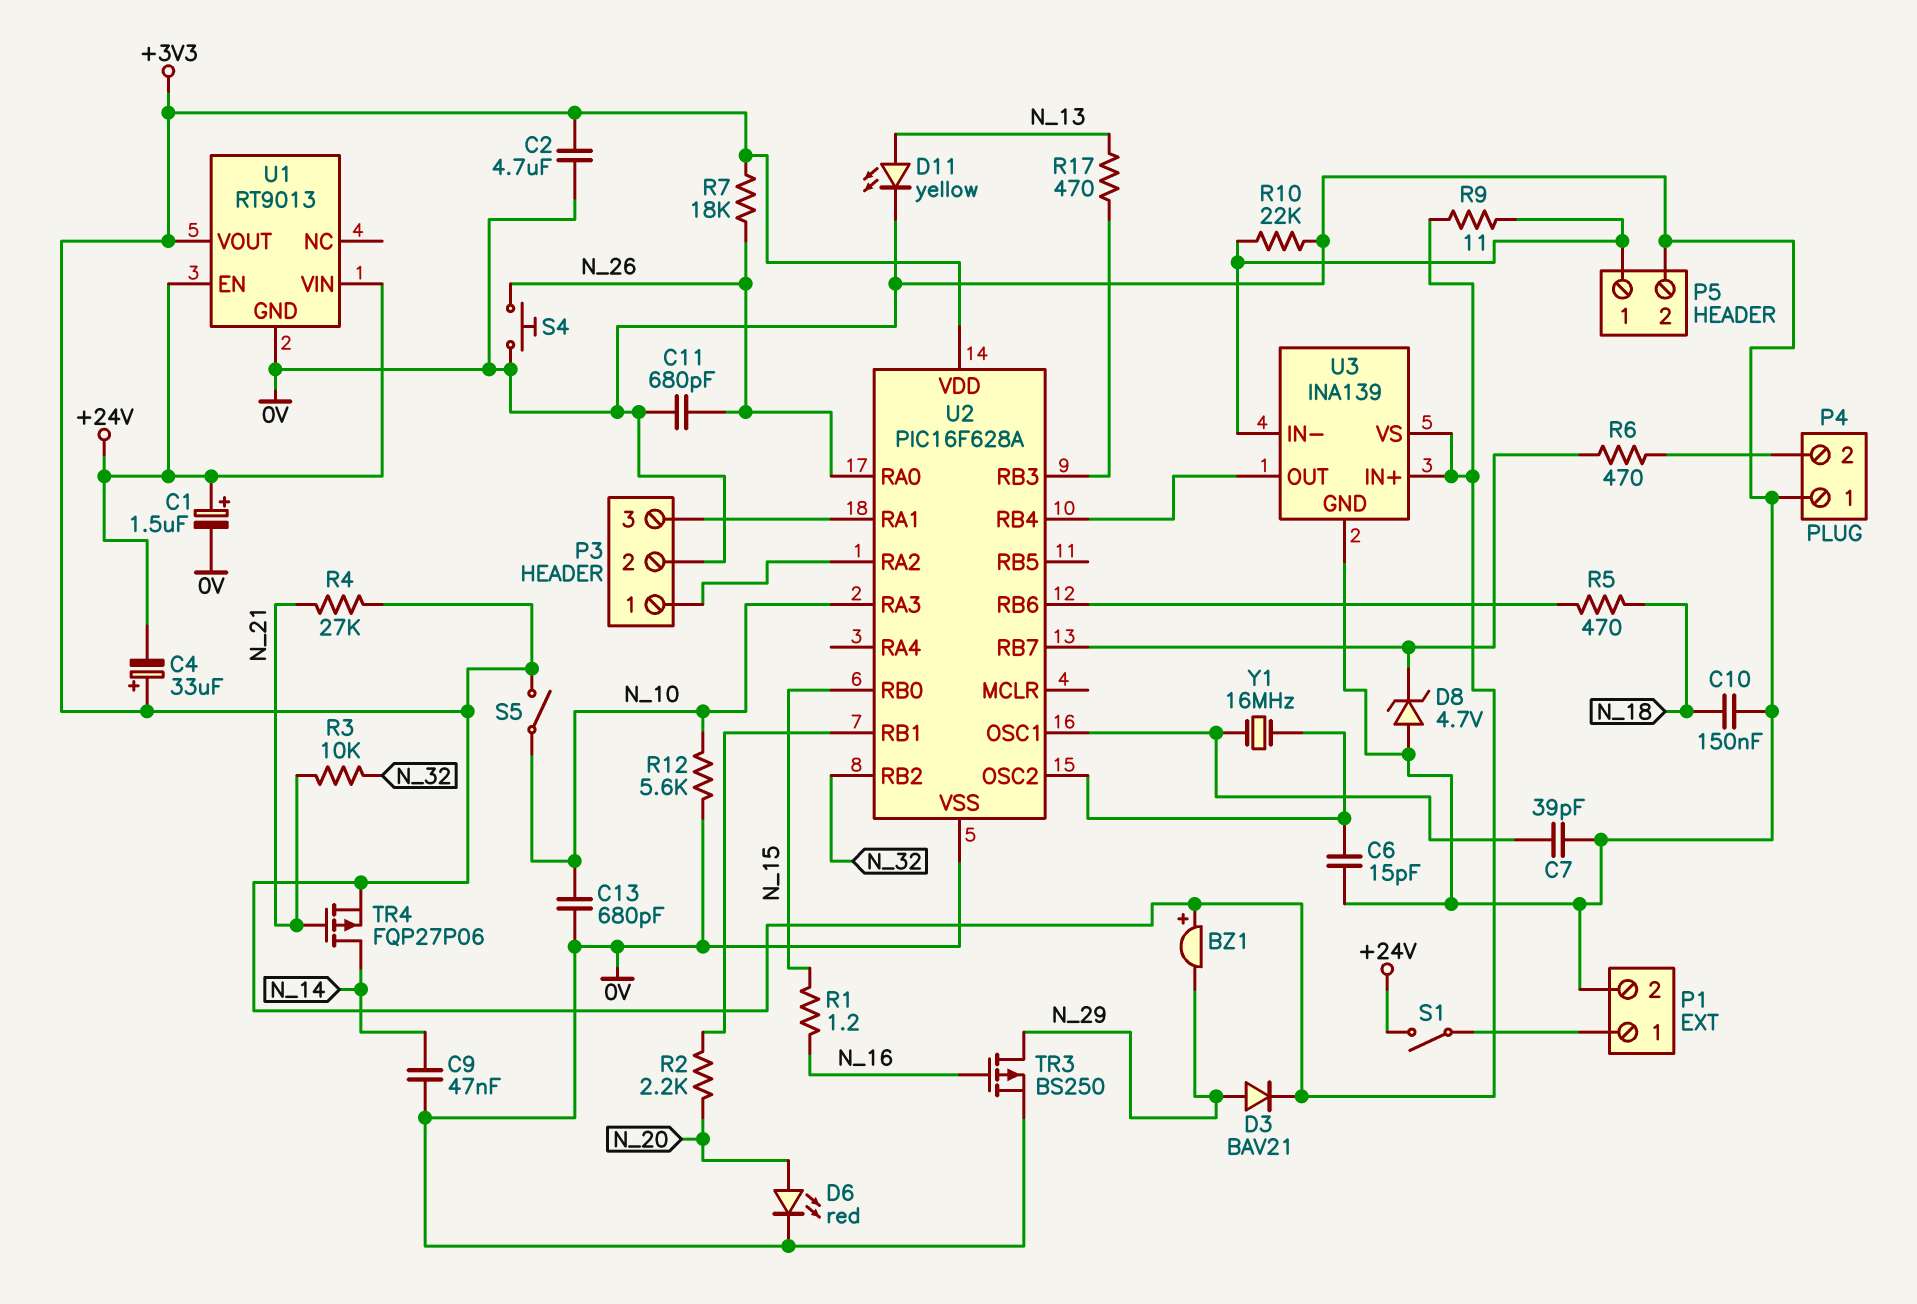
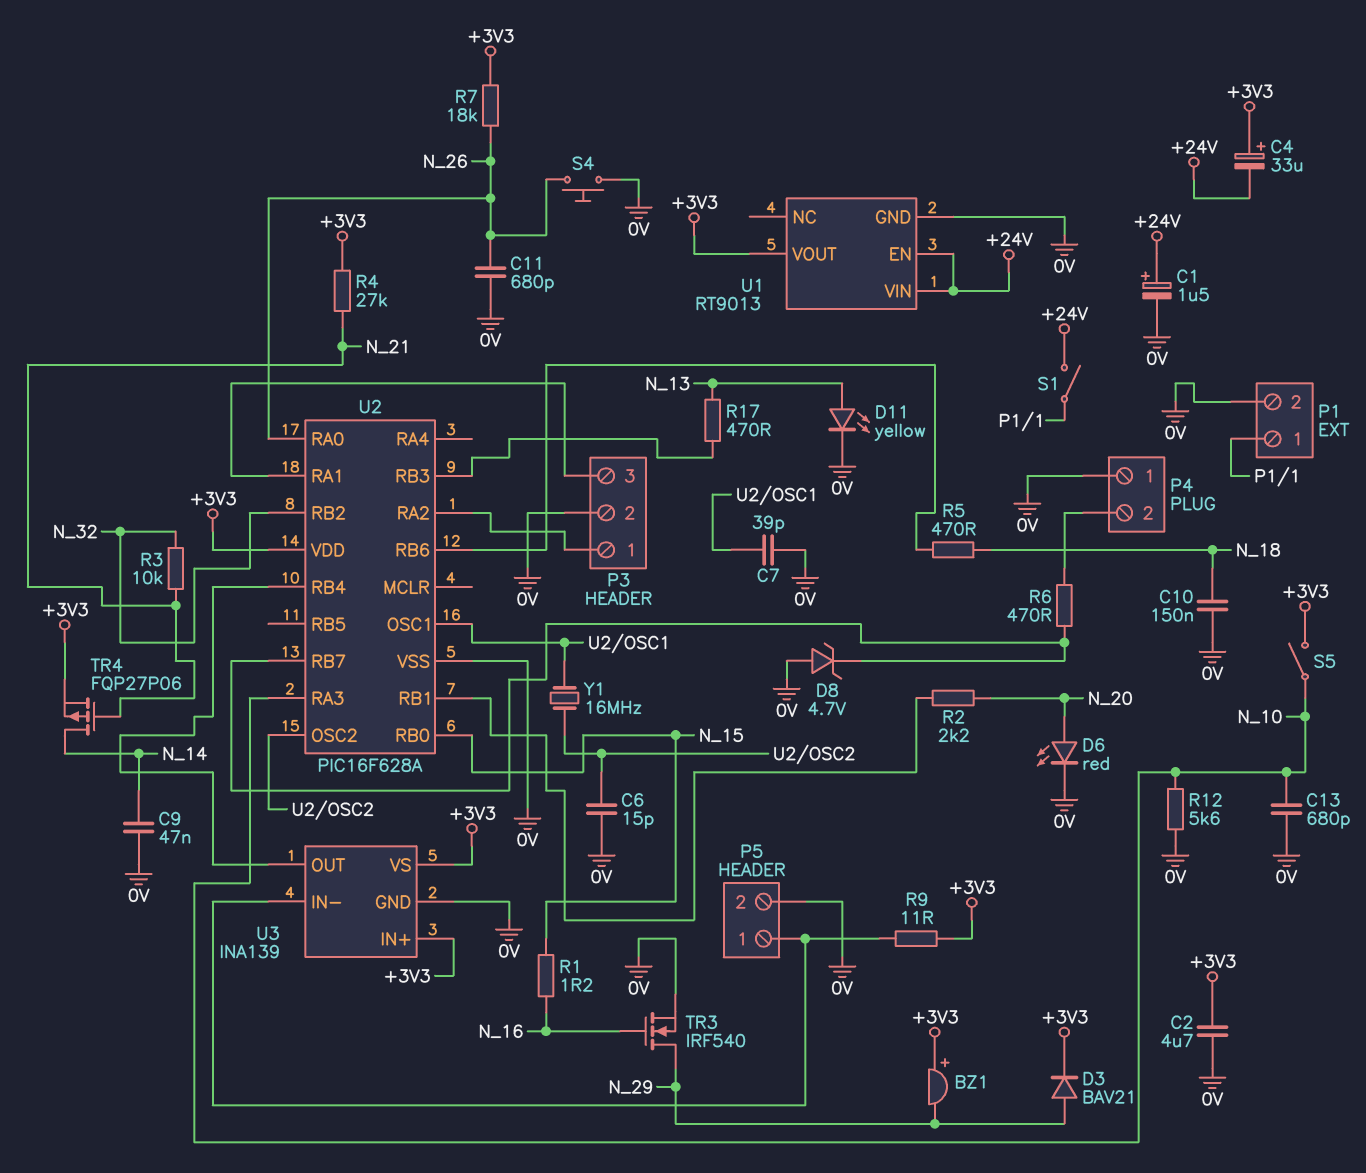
R10: 22k (0V, P5/1) -> none
TR3: PMOS BS250 (G N_16, D N_29, S 0V) -> NMOS IRF540 (G N_16, D N_29, S 0V)

